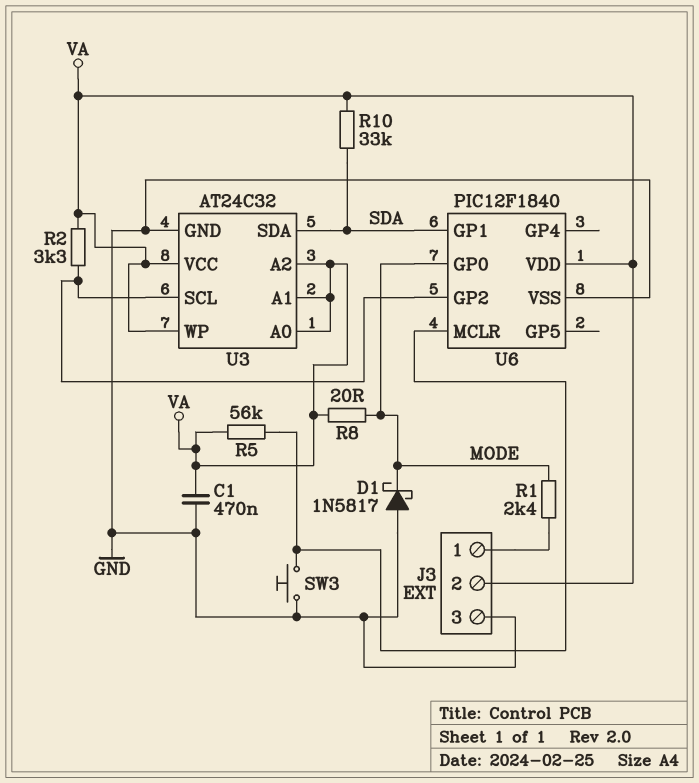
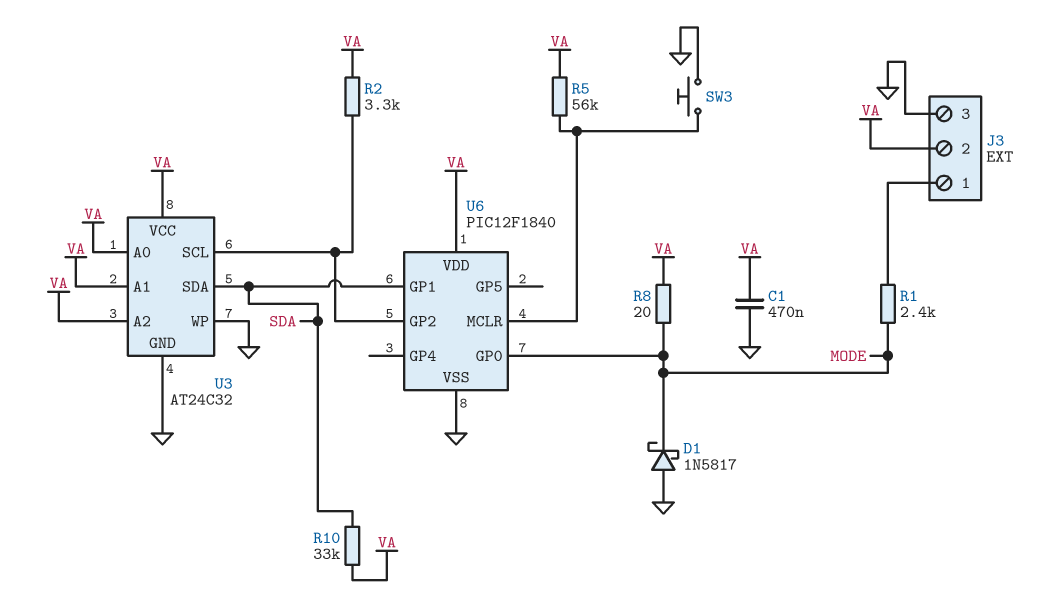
U3 pin WP: VA -> GND

